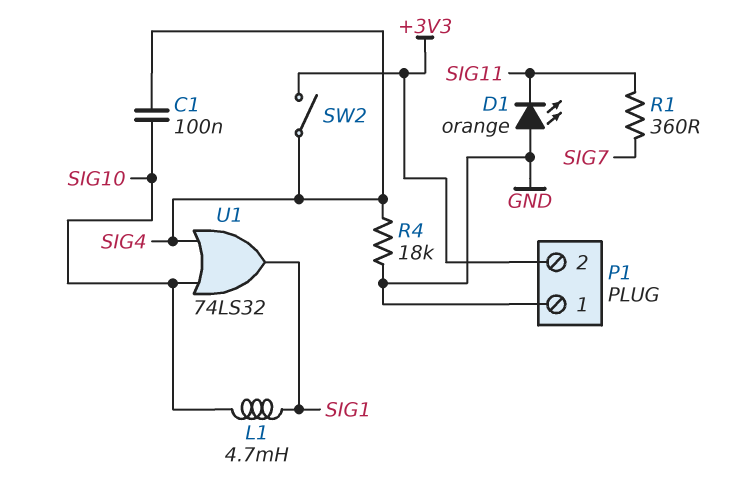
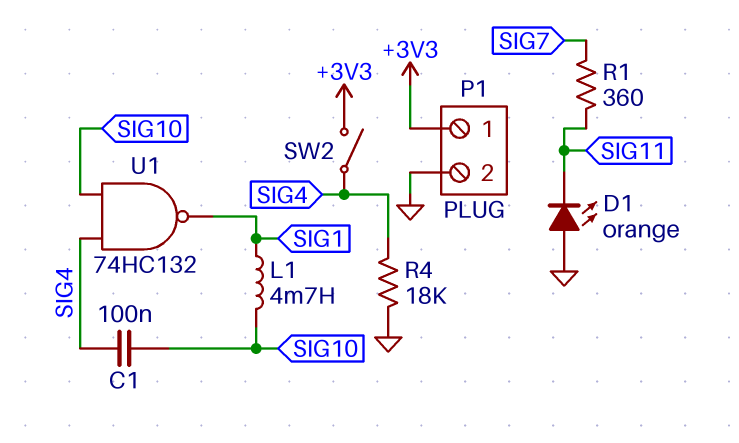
P1 pin 1: GND -> +3V3
P1 pin 2: +3V3 -> GND
U1: OR 74LS32 (in SIG4, in SIG10, out SIG1) -> NAND 74HC132 (in SIG4, in SIG10, out SIG1)

